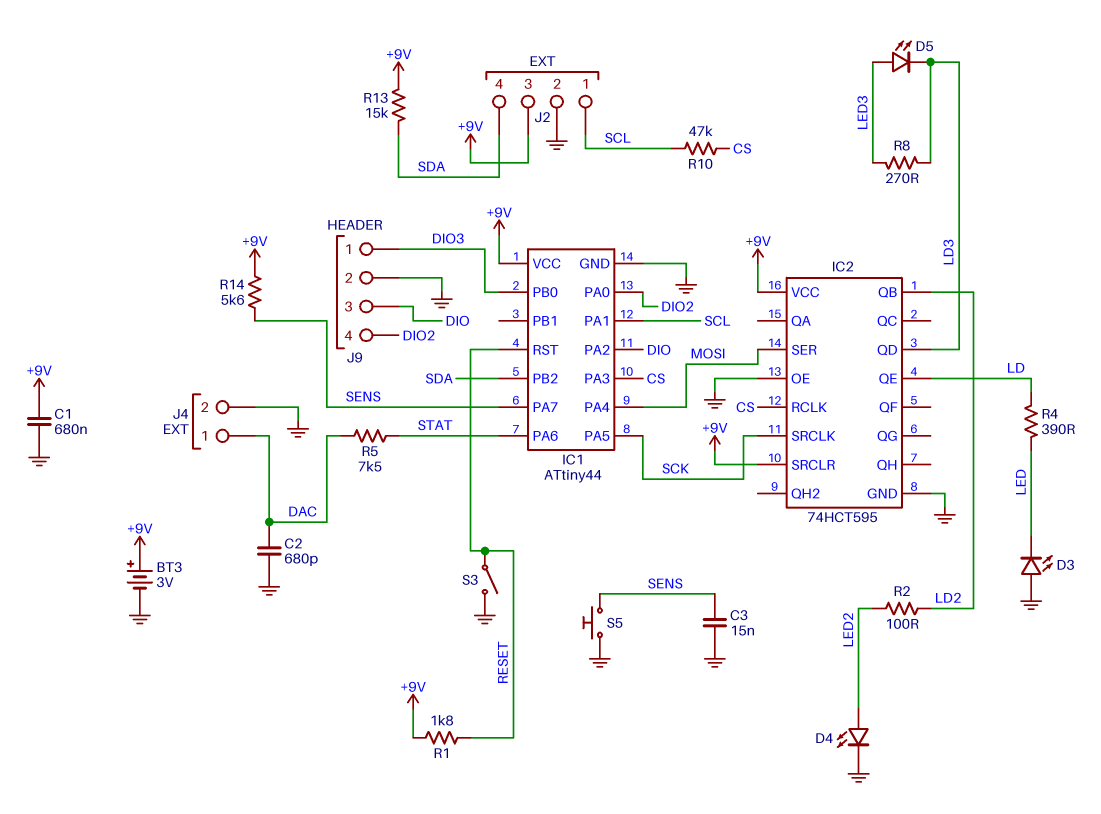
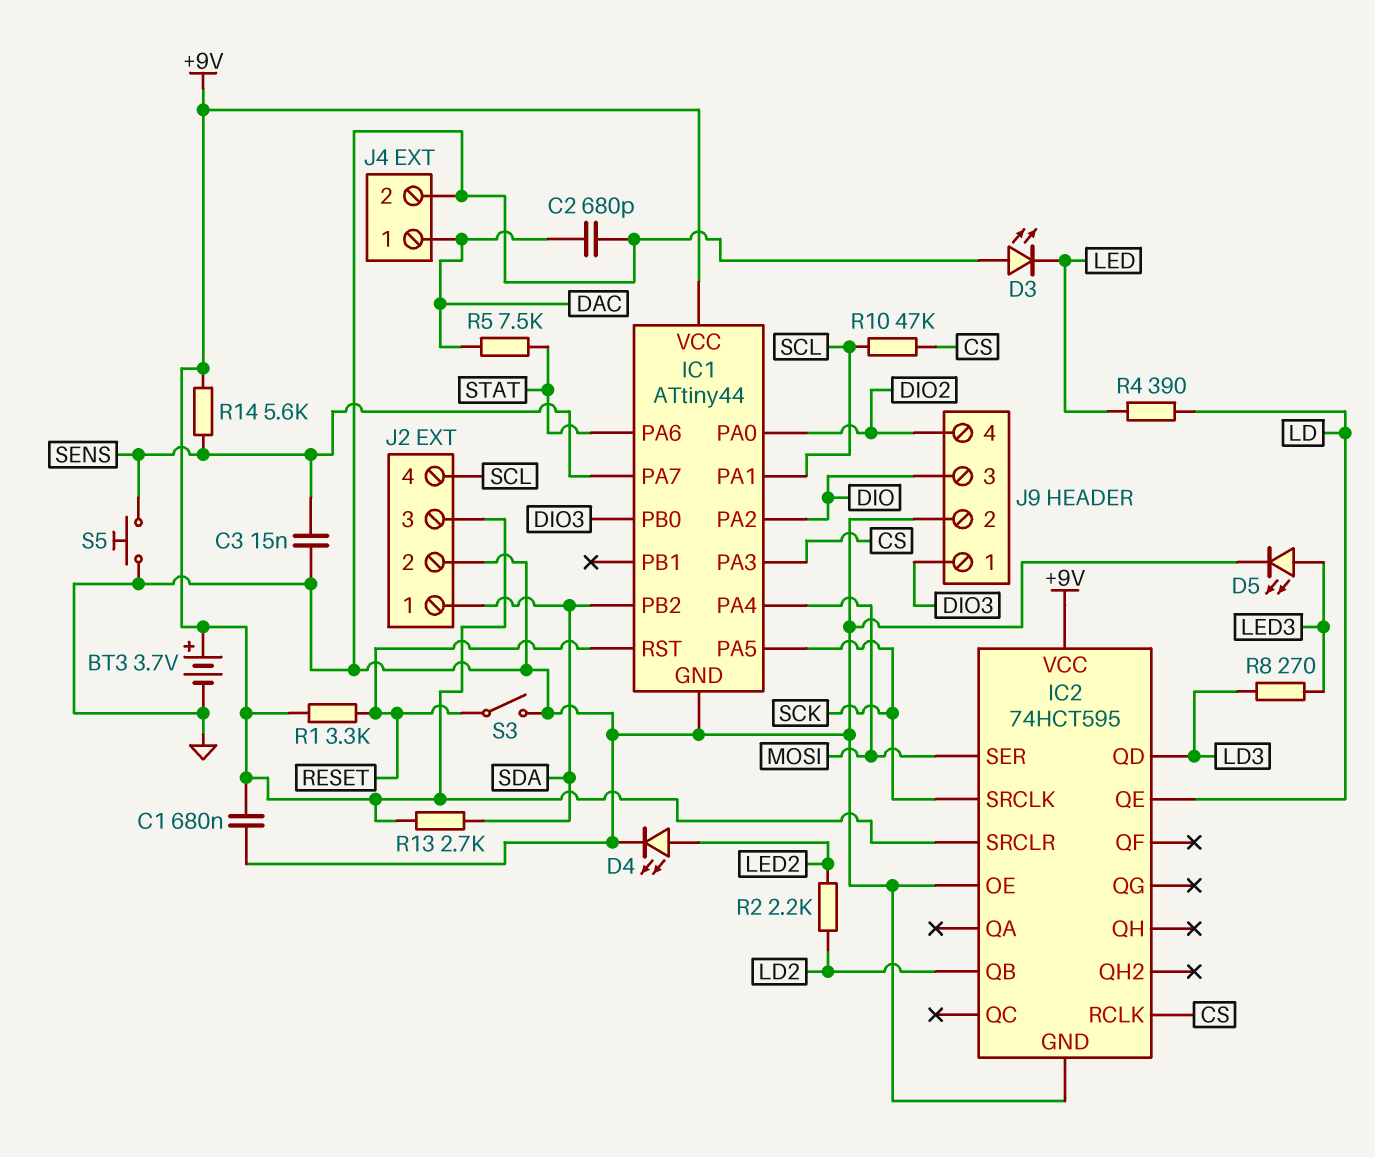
BT3: 3V (plus +9V, minus GND) -> 3.7V (plus +9V, minus GND)
D5: LED (A LED3, K LD3) -> LED (A LED3, K GND)
J2 pin 1: SCL -> SDA
J2 pin 4: SDA -> SCL
R1: 1.8k (+9V, RESET) -> 3.3k (+9V, RESET)
R2: 100 (LD2, LED2) -> 2.2k (LD2, LED2)
R13: 15k (+9V, SDA) -> 2.7k (+9V, SDA)

